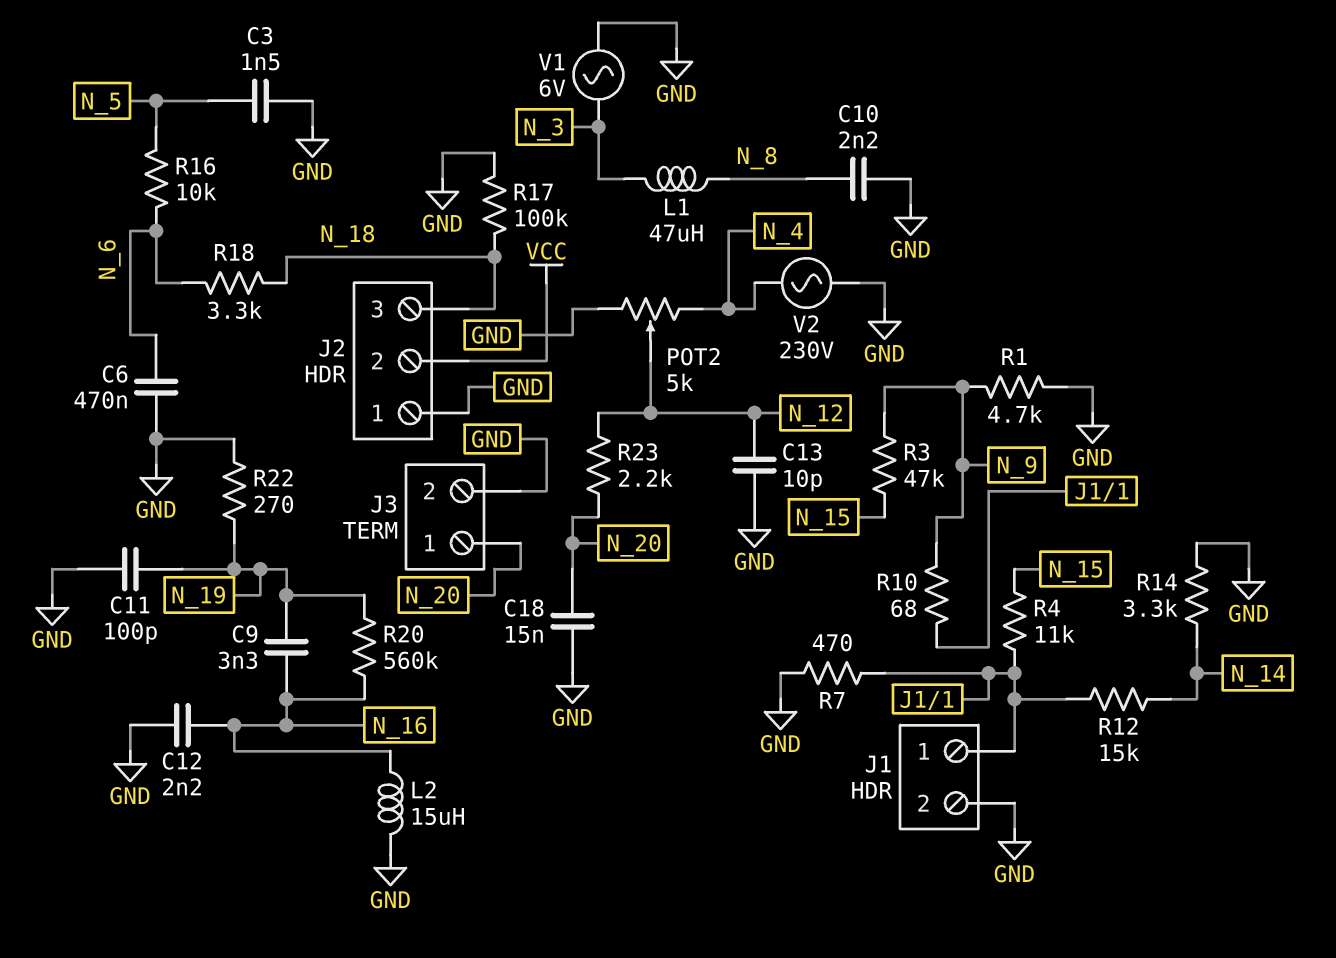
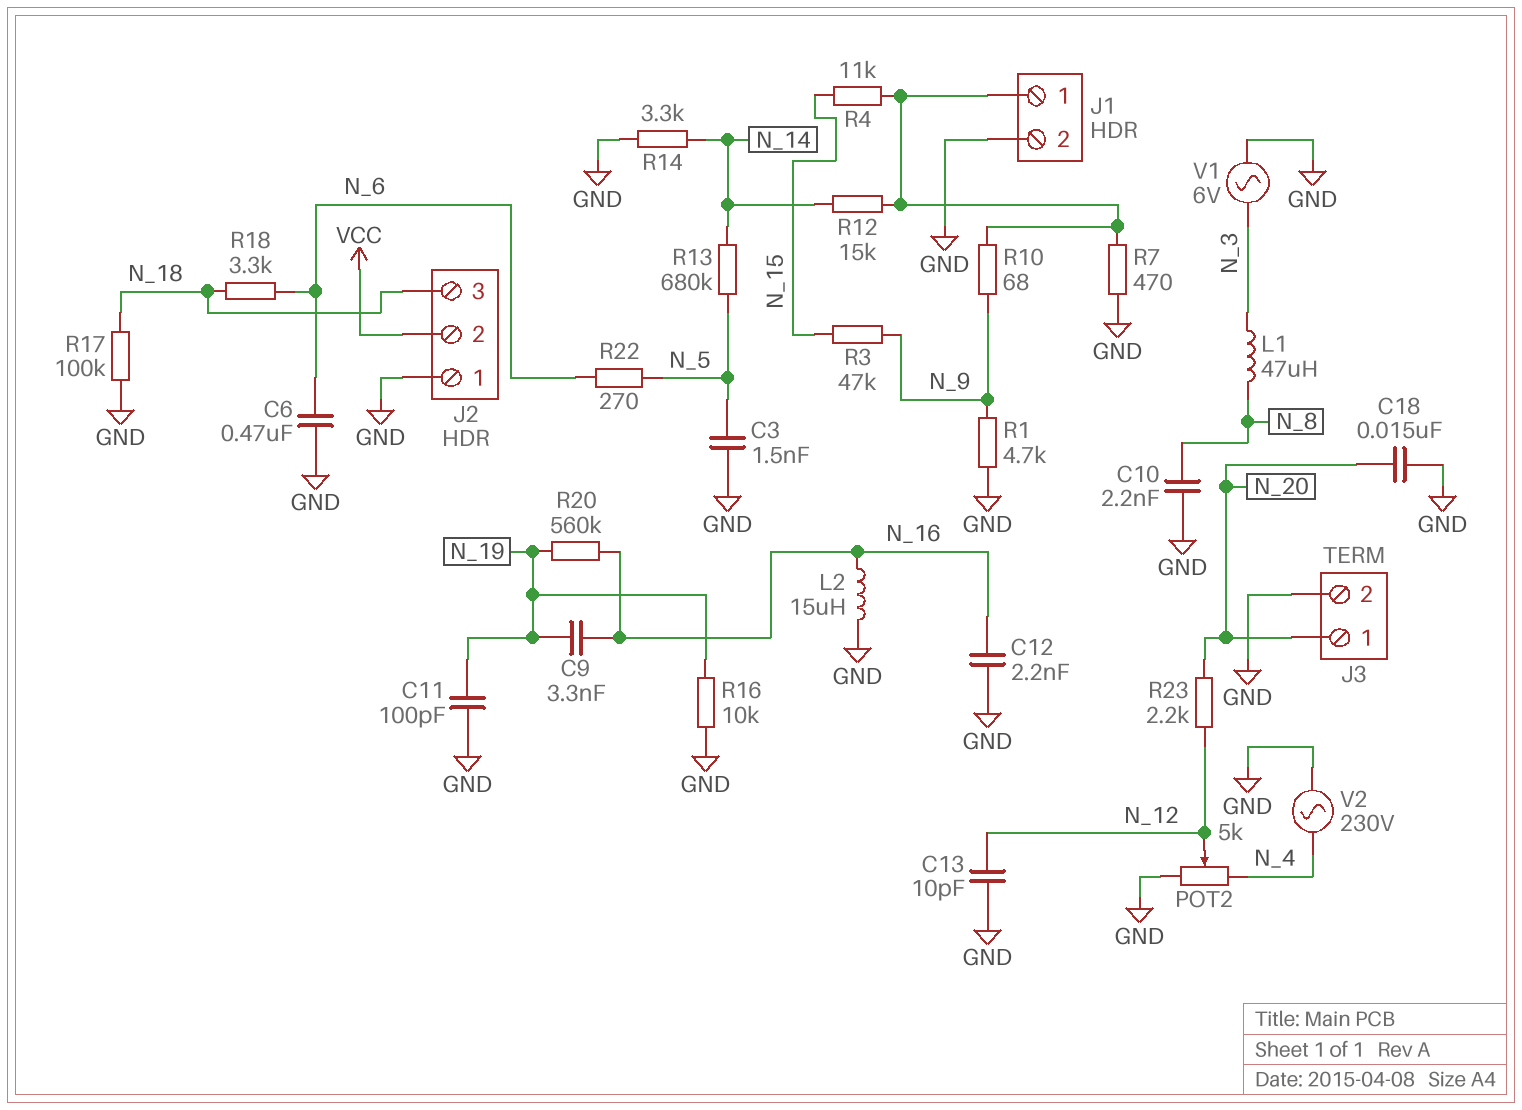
R13: none -> 680k (N_5, N_14)
R16: 10k (N_5, N_6) -> 10k (GND, N_19)
R22: 270 (GND, N_19) -> 270 (N_5, N_6)

